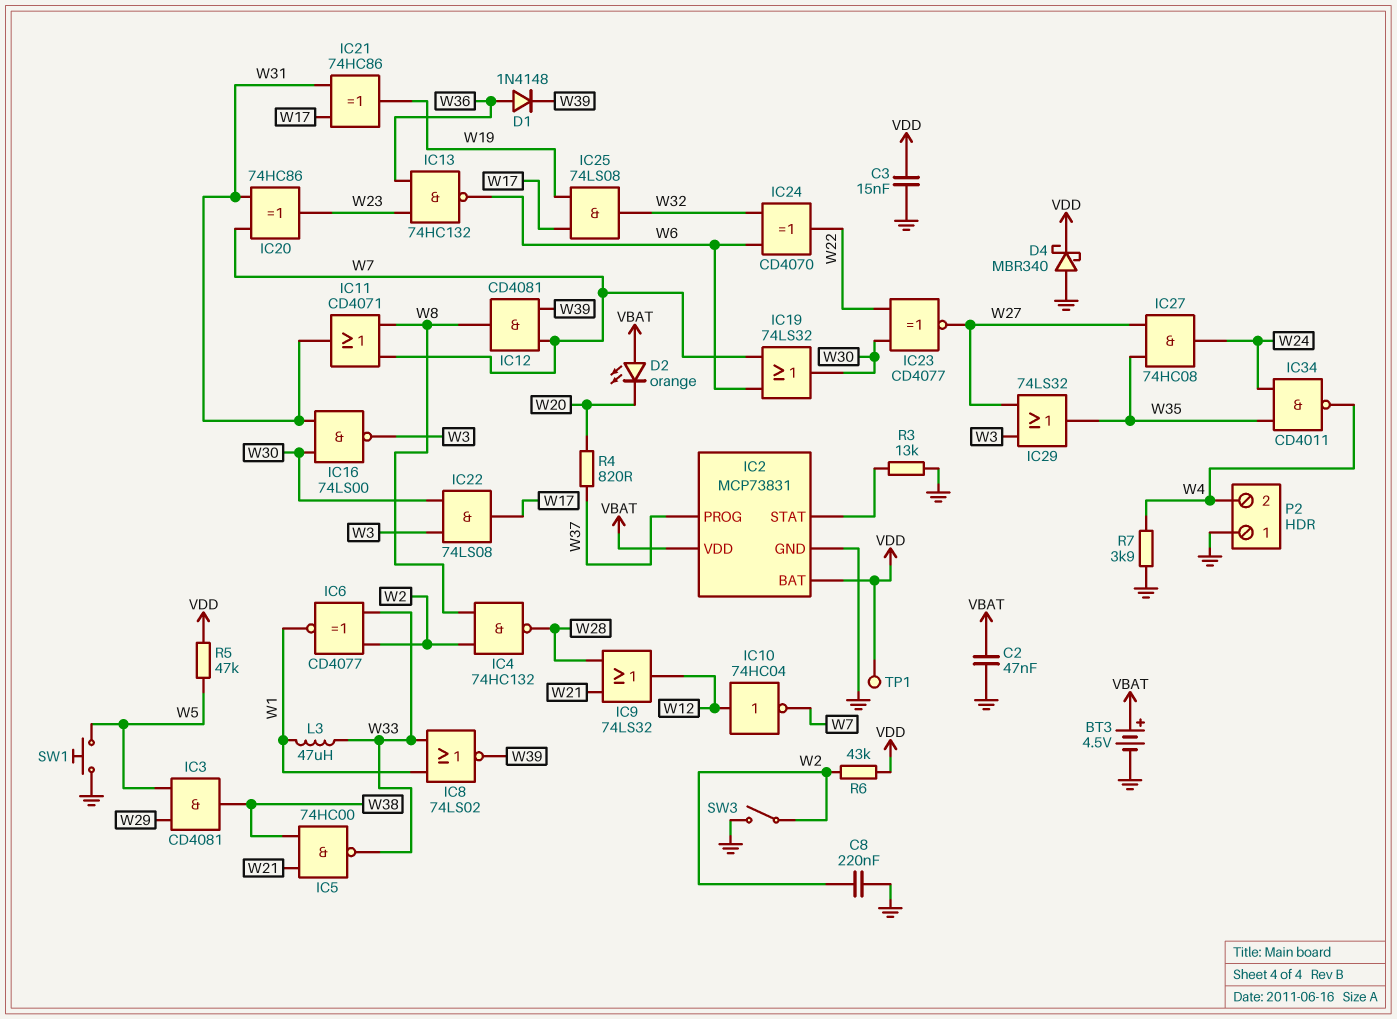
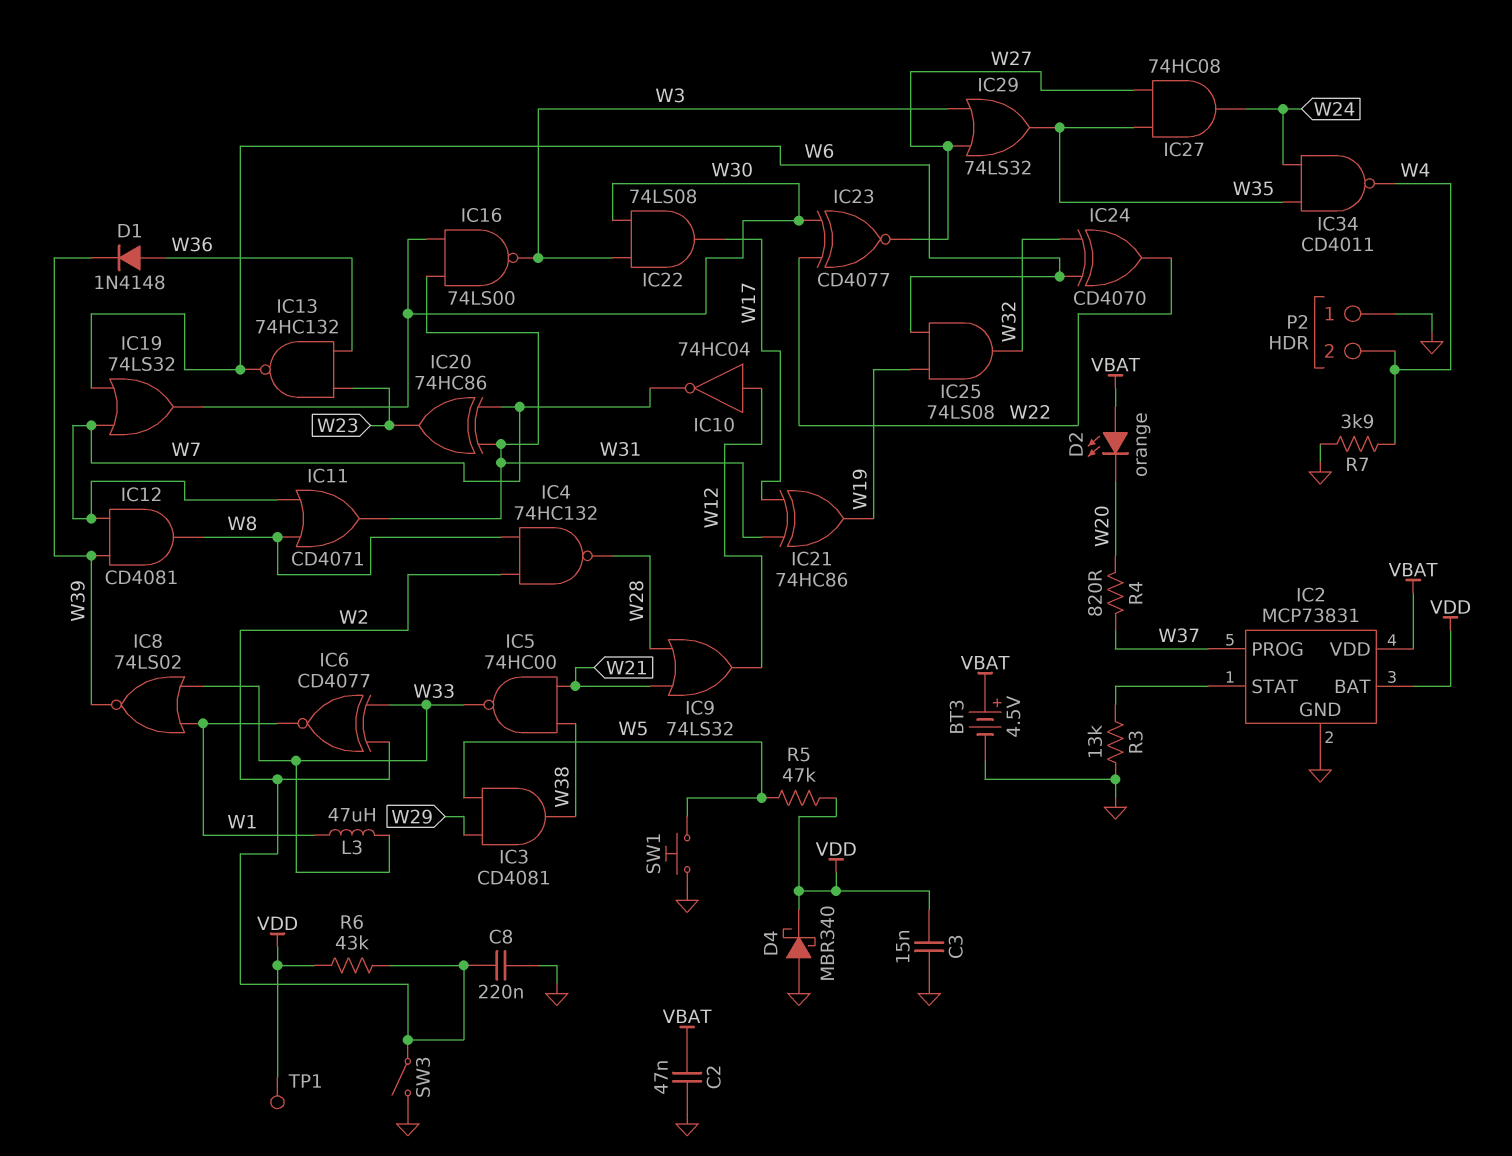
IC25: AND 74LS08 (in W17, in W19, out W32) -> AND 74LS08 (in W6, in W19, out W32)

